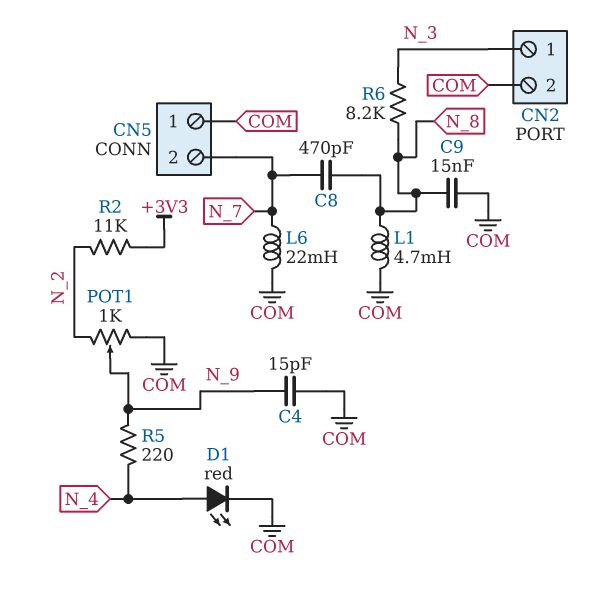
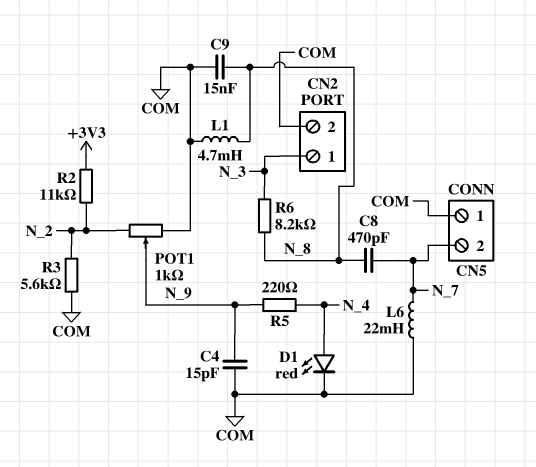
R3: none -> 5.6k (COM, N_2)

